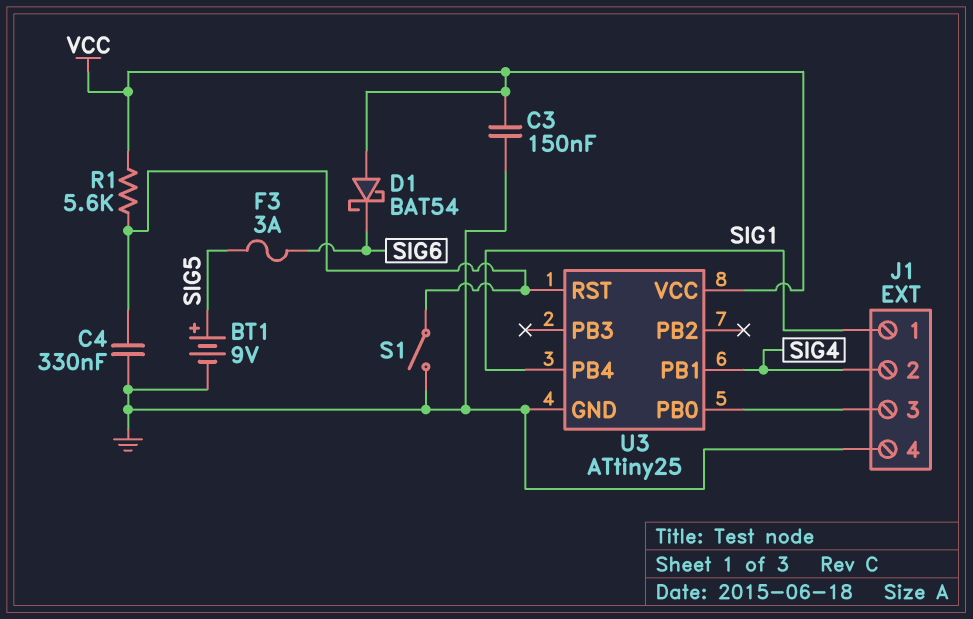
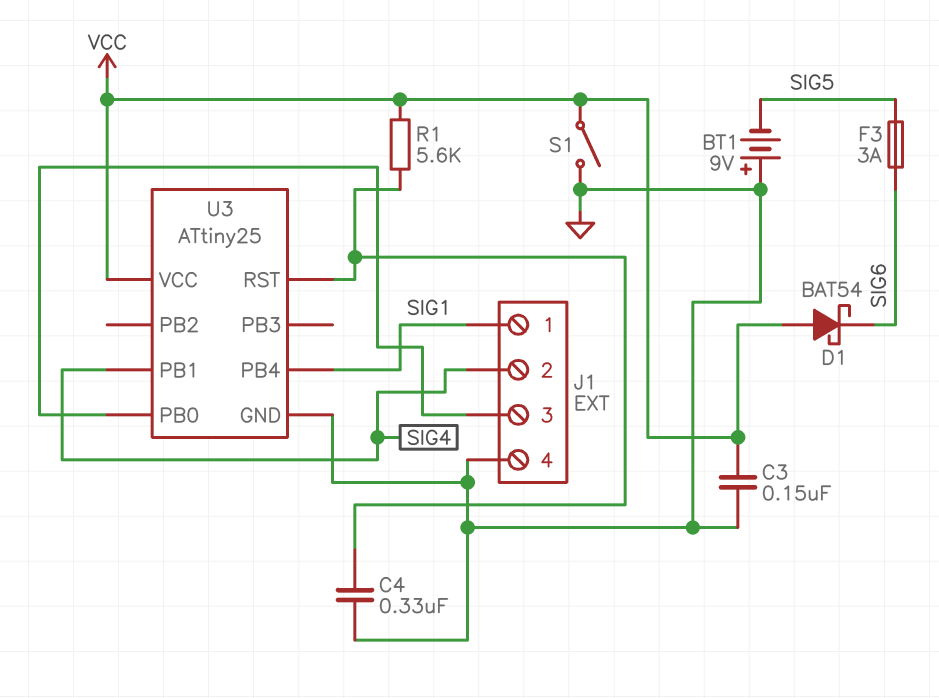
BT1: 9V (plus SIG5, minus GND) -> 9V (plus GND, minus SIG5)
S1: switch (GND, U3/RST) -> switch (GND, VCC)

